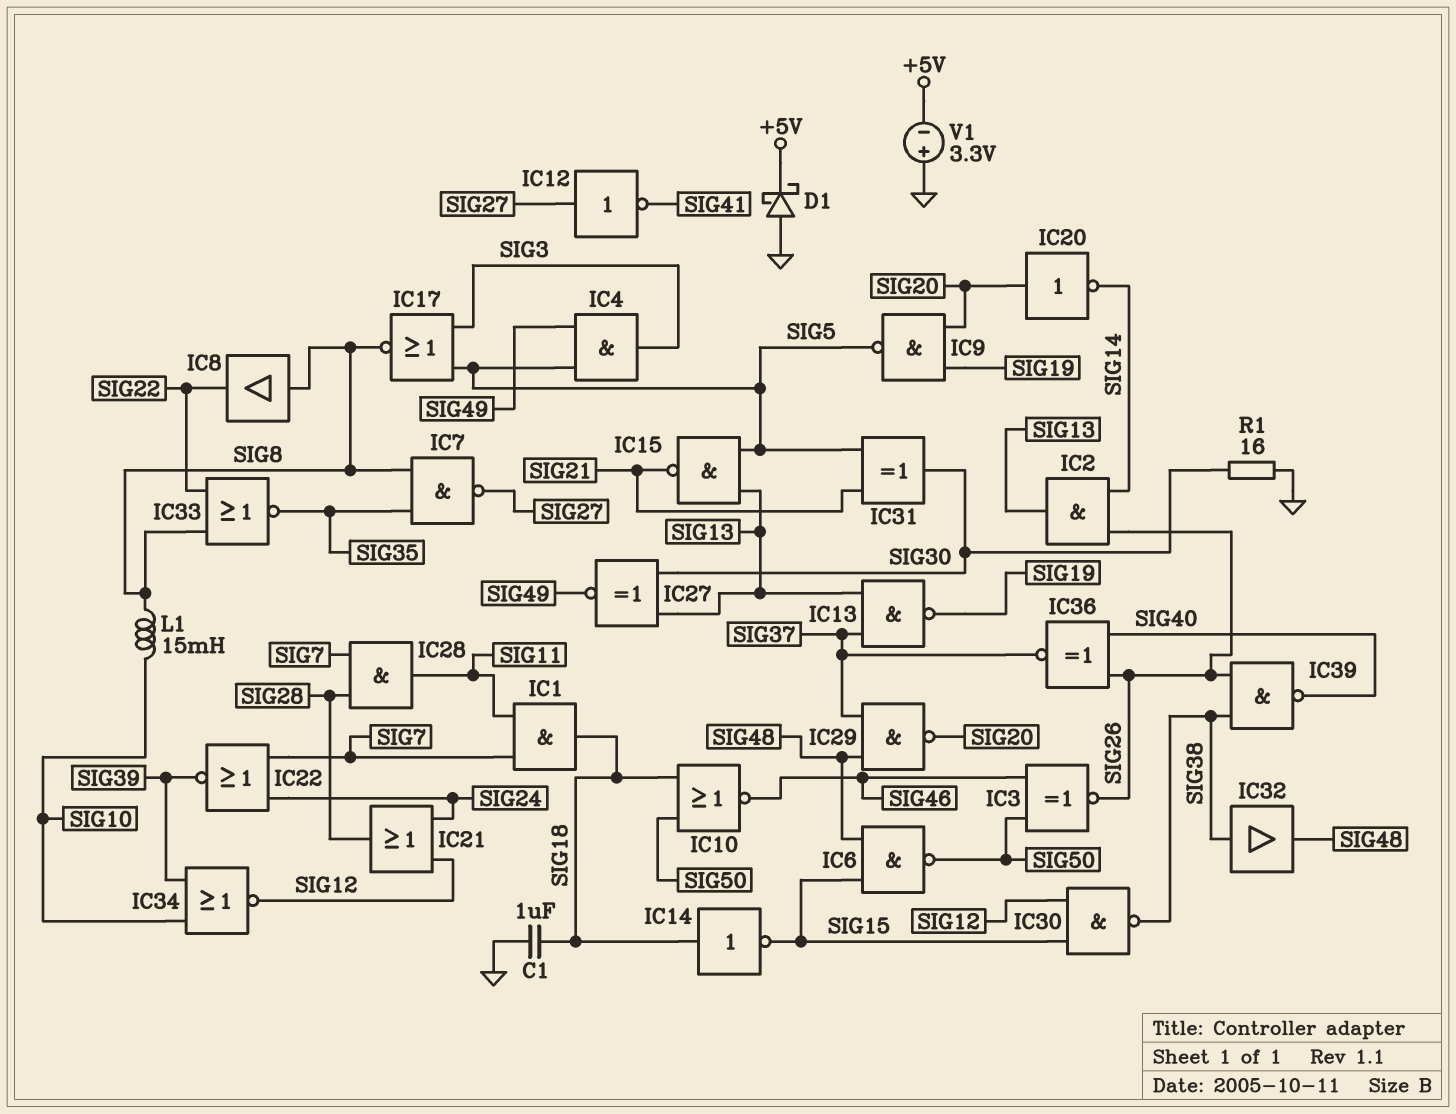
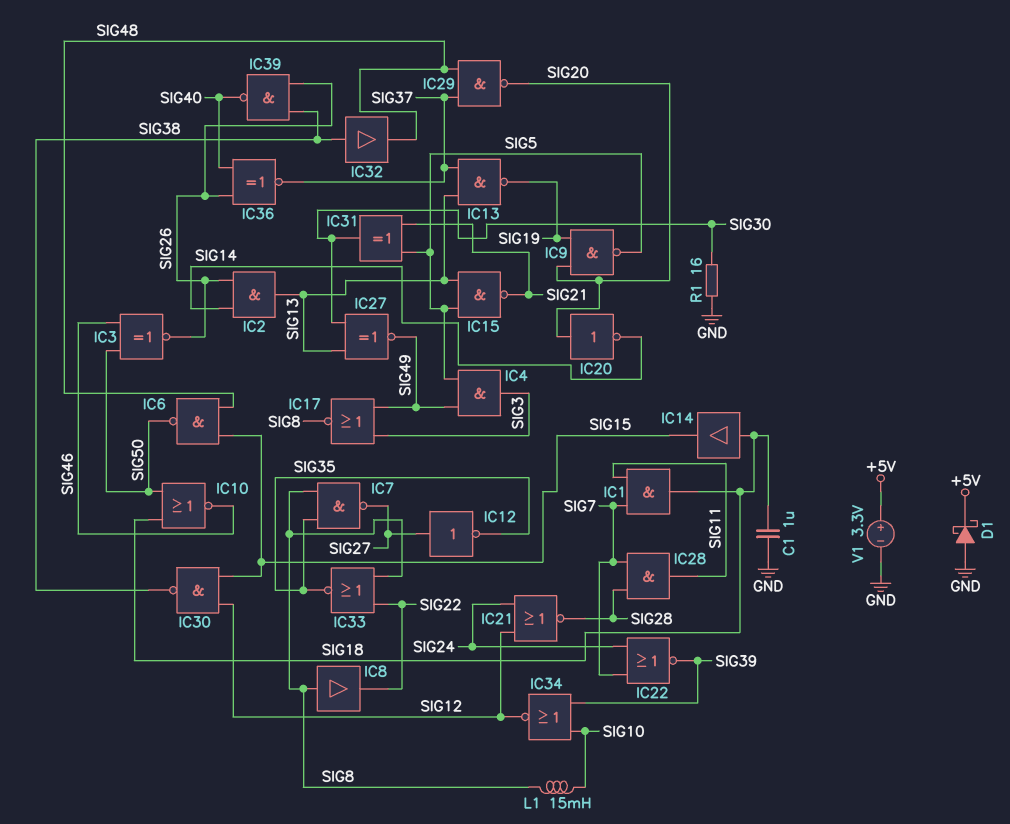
IC12: NOT (in SIG27, out SIG41) -> NOT (in SIG27, out SIG35)
IC14: NOT (in SIG18, out SIG15) -> buffer (in SIG18, out SIG15)
IC17: NOR (in SIG3, in SIG5, out SIG8) -> NOR (in SIG3, in SIG49, out SIG8)
IC21: OR (in SIG12, in SIG24, out SIG28) -> NOR (in SIG12, in SIG24, out SIG28)
V1: 3.3V (plus GND, minus +5V) -> 3.3V (plus +5V, minus GND)

